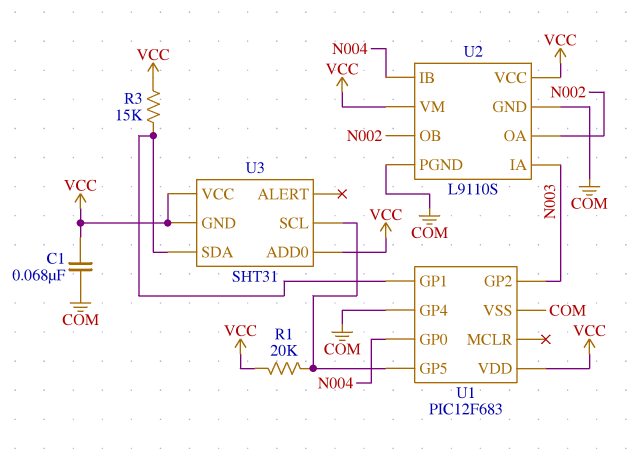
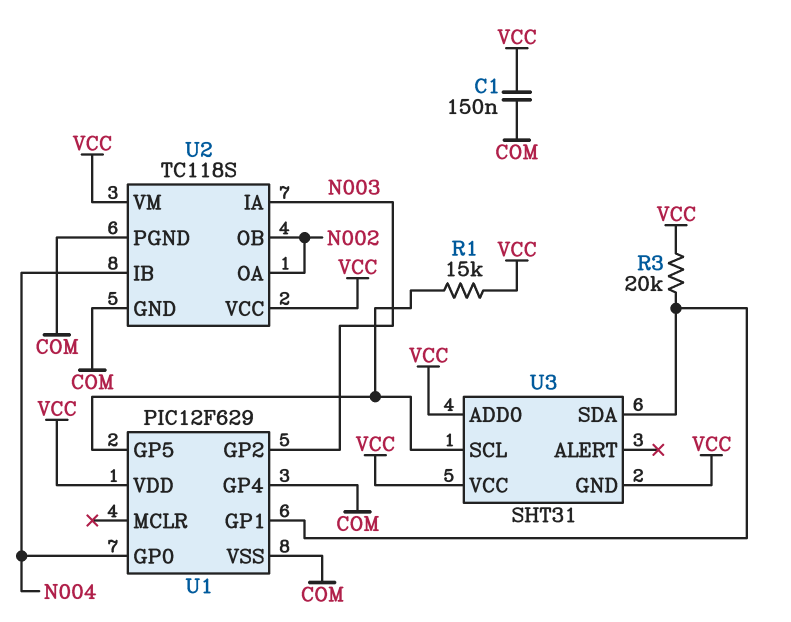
C1: 68nF (COM, VCC) -> 150nF (COM, VCC)
R1: 20k (U1/GP5, VCC) -> 15k (U1/GP5, VCC)
R3: 15k (U1/GP1, VCC) -> 20k (U1/GP1, VCC)
U1: PIC12F683 -> PIC12F629
U2: L9110S -> TC118S

